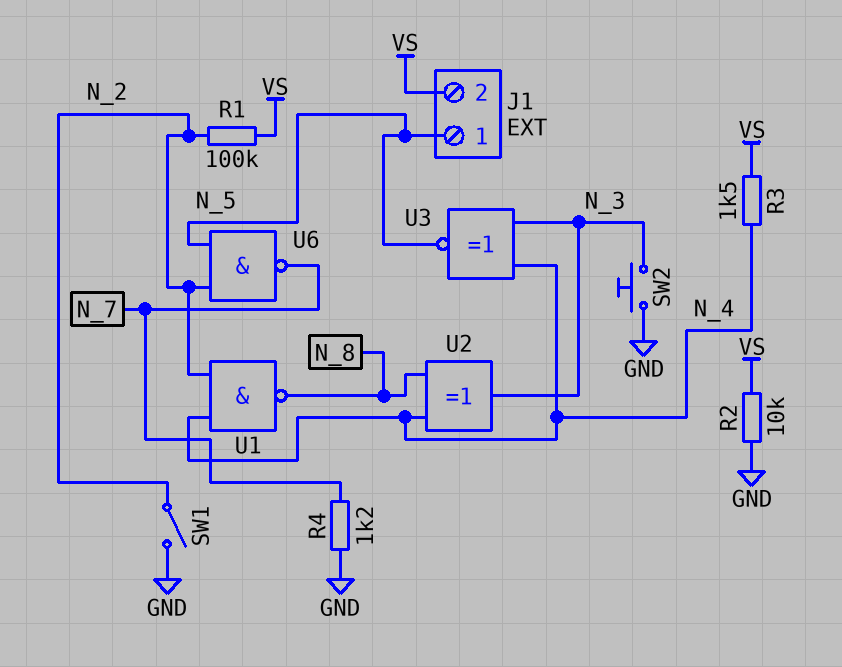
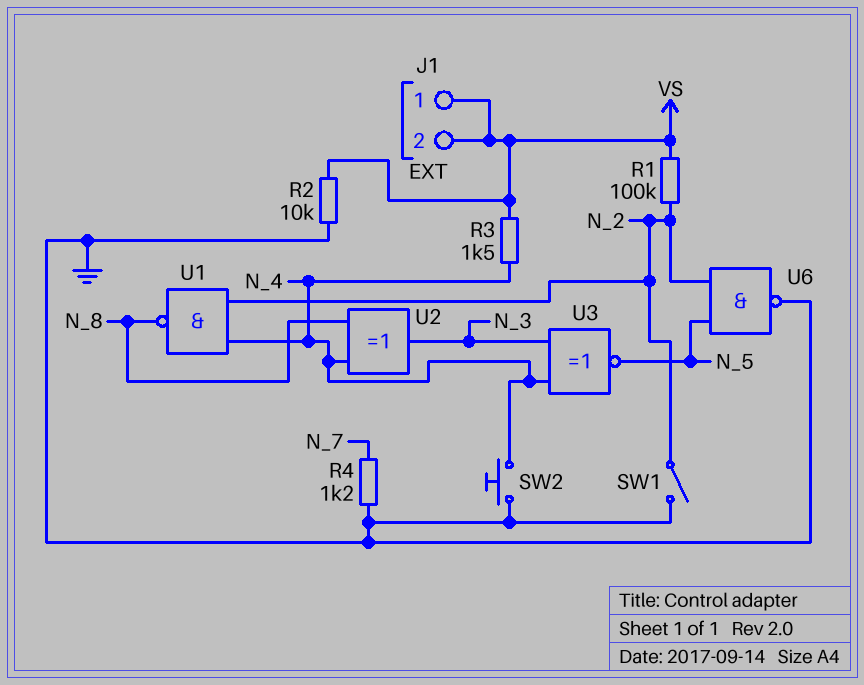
J1 pin 1: N_5 -> VS
SW2: button (GND, N_3) -> button (GND, N_4)
U6: NAND (in N_2, in N_5, out N_7) -> NAND (in N_2, in N_5, out GND)

